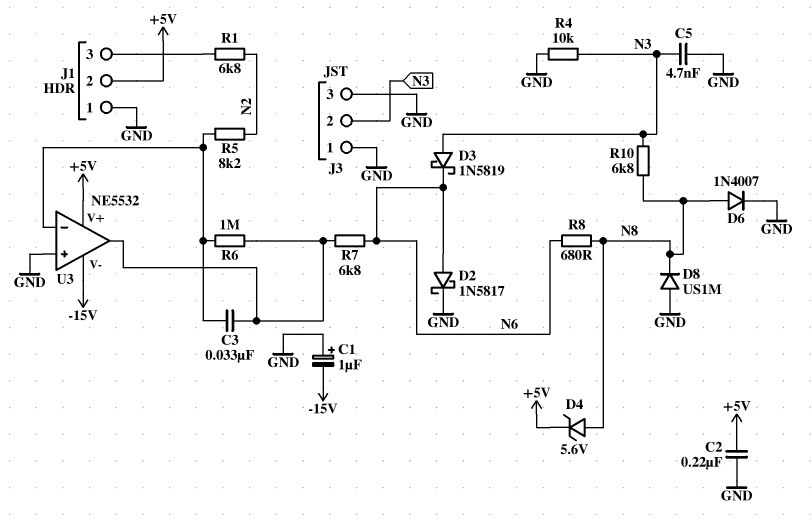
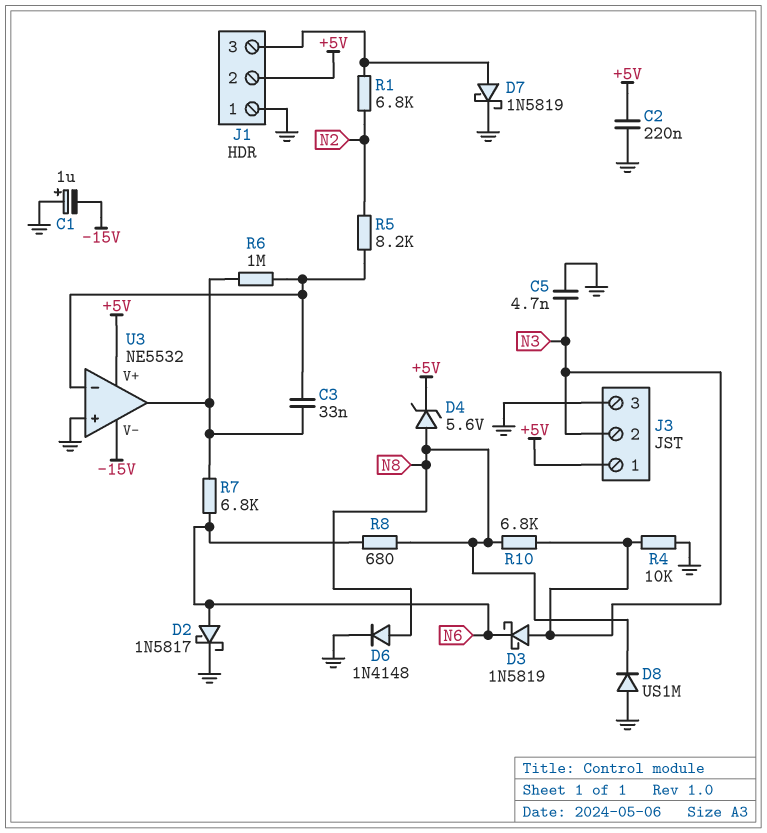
D6: diode 1N4007 (A N8, K GND) -> diode 1N4148 (A N8, K GND)
D7: none -> schottky 1N5819 (A J1/3, K GND)
J3 pin 1: GND -> +5V

